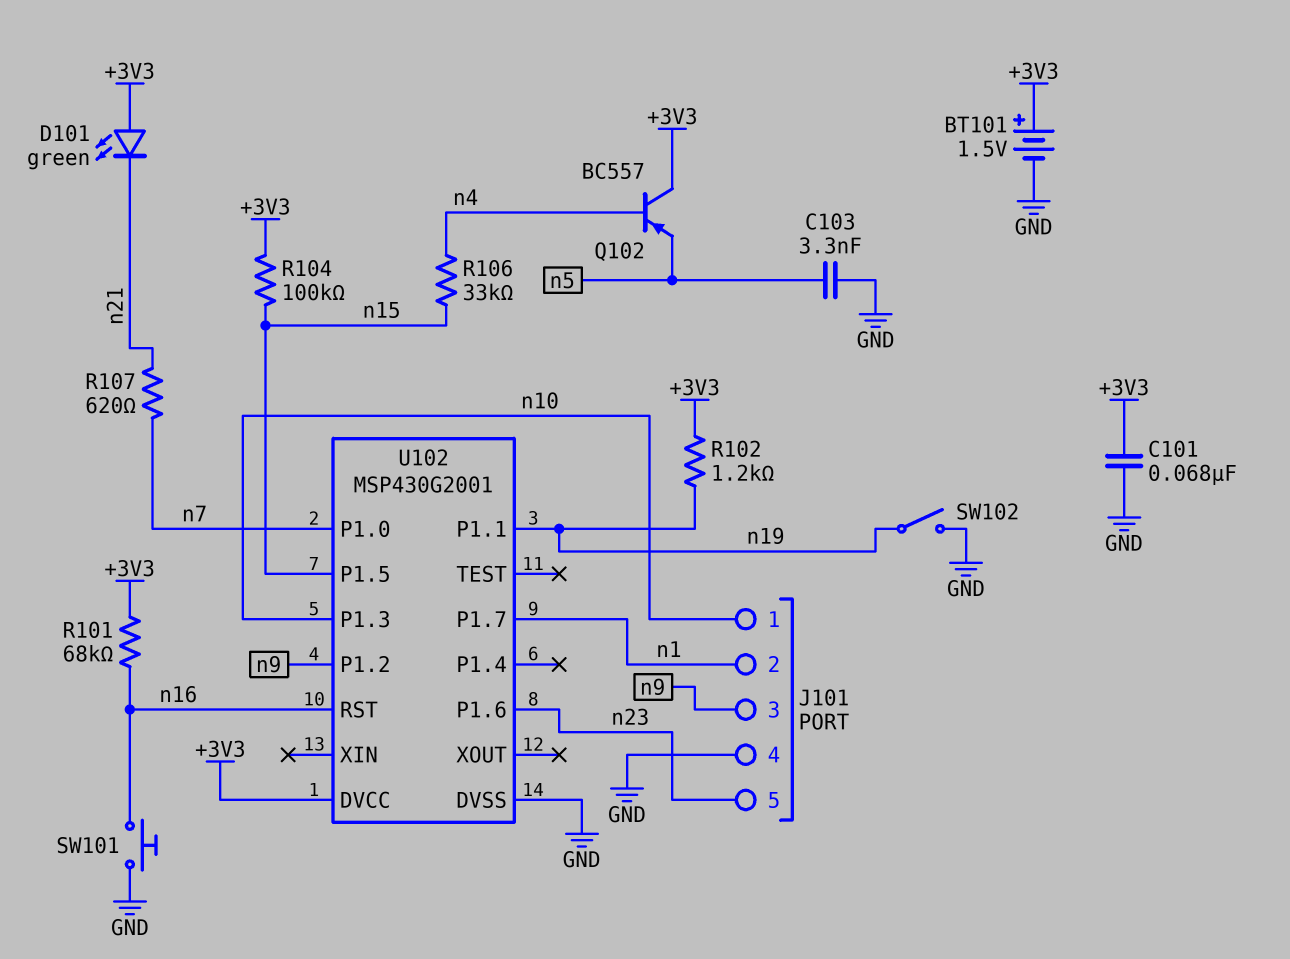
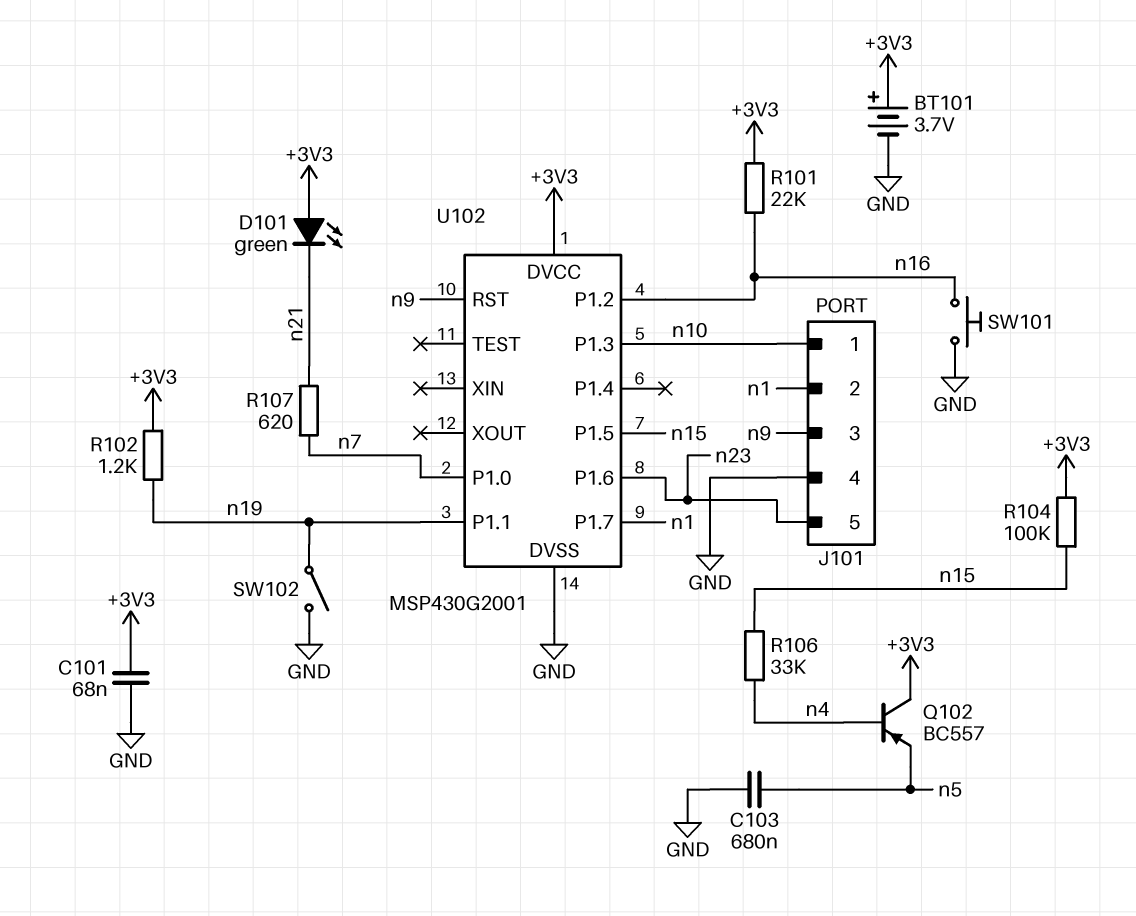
BT101: 1.5V (plus +3V3, minus GND) -> 3.7V (plus +3V3, minus GND)
C103: 3.3nF (GND, n5) -> 680nF (GND, n5)
R101: 68k (+3V3, n16) -> 22k (+3V3, n16)
U102 pin P1.2: n9 -> n16
U102 pin RST: n16 -> n9

